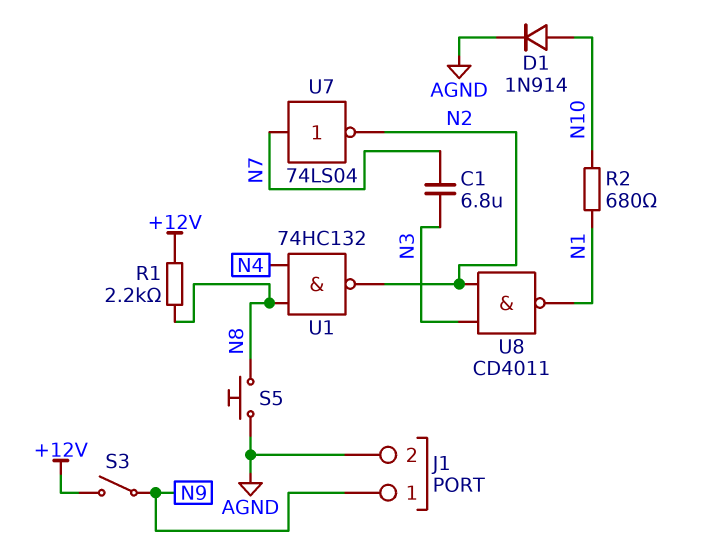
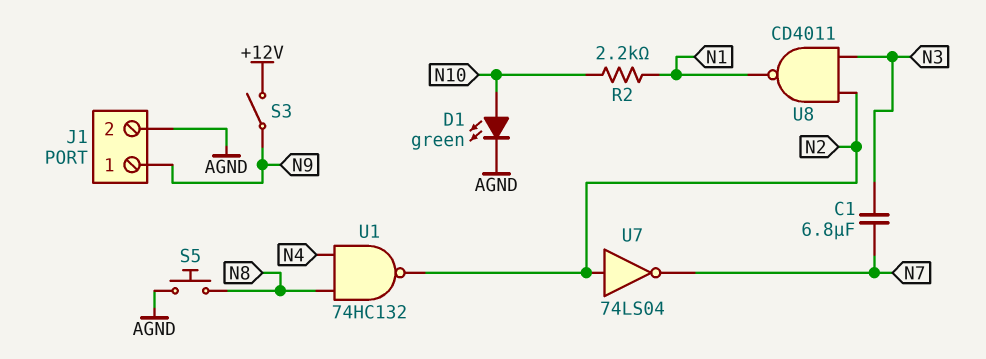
D1: diode 1N914 (A N10, K AGND) -> LED green (A N10, K AGND)
R1: 2.2k (+12V, N8) -> none
R2: 680 (N1, N10) -> 2.2k (N1, N10)
U7: NOT 74LS04 (in N7, out N2) -> NOT 74LS04 (in N2, out N7)

